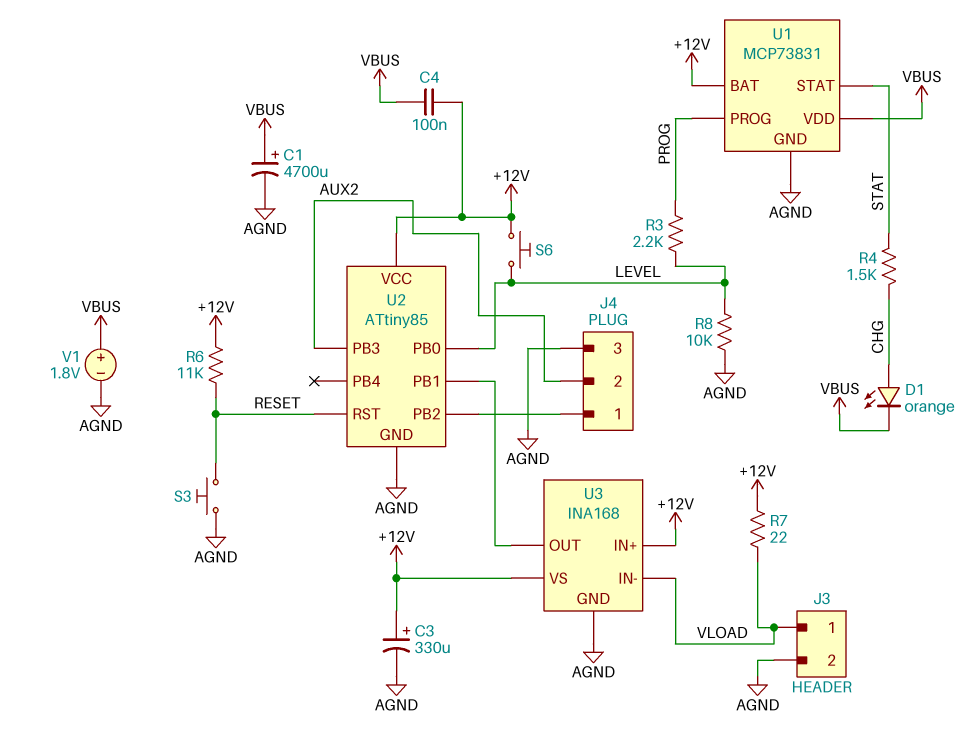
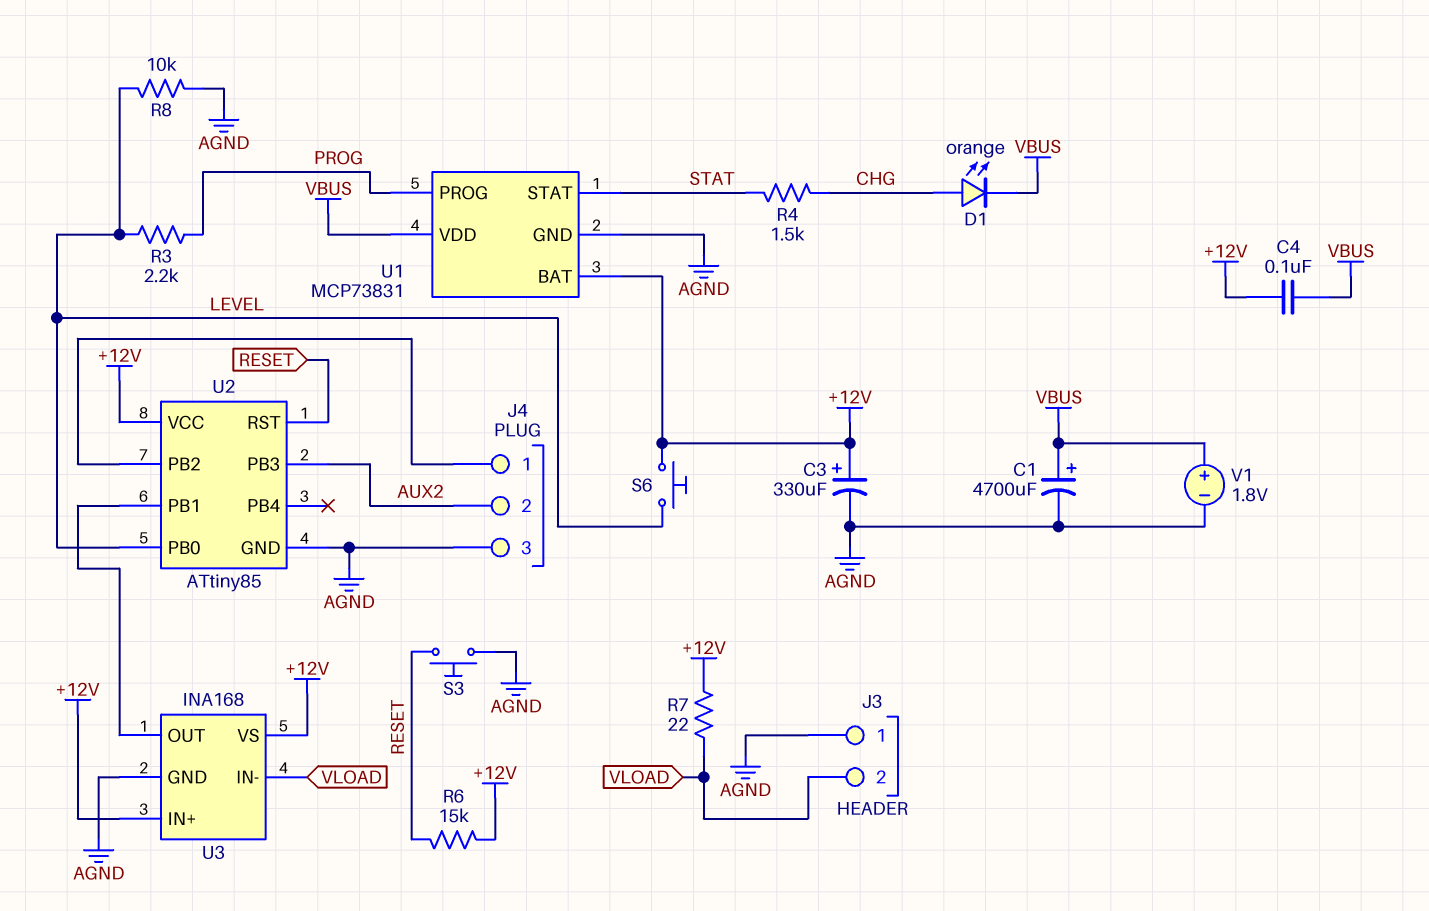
J3 pin 1: VLOAD -> AGND
J3 pin 2: AGND -> VLOAD
R6: 11k (+12V, RESET) -> 15k (+12V, RESET)

